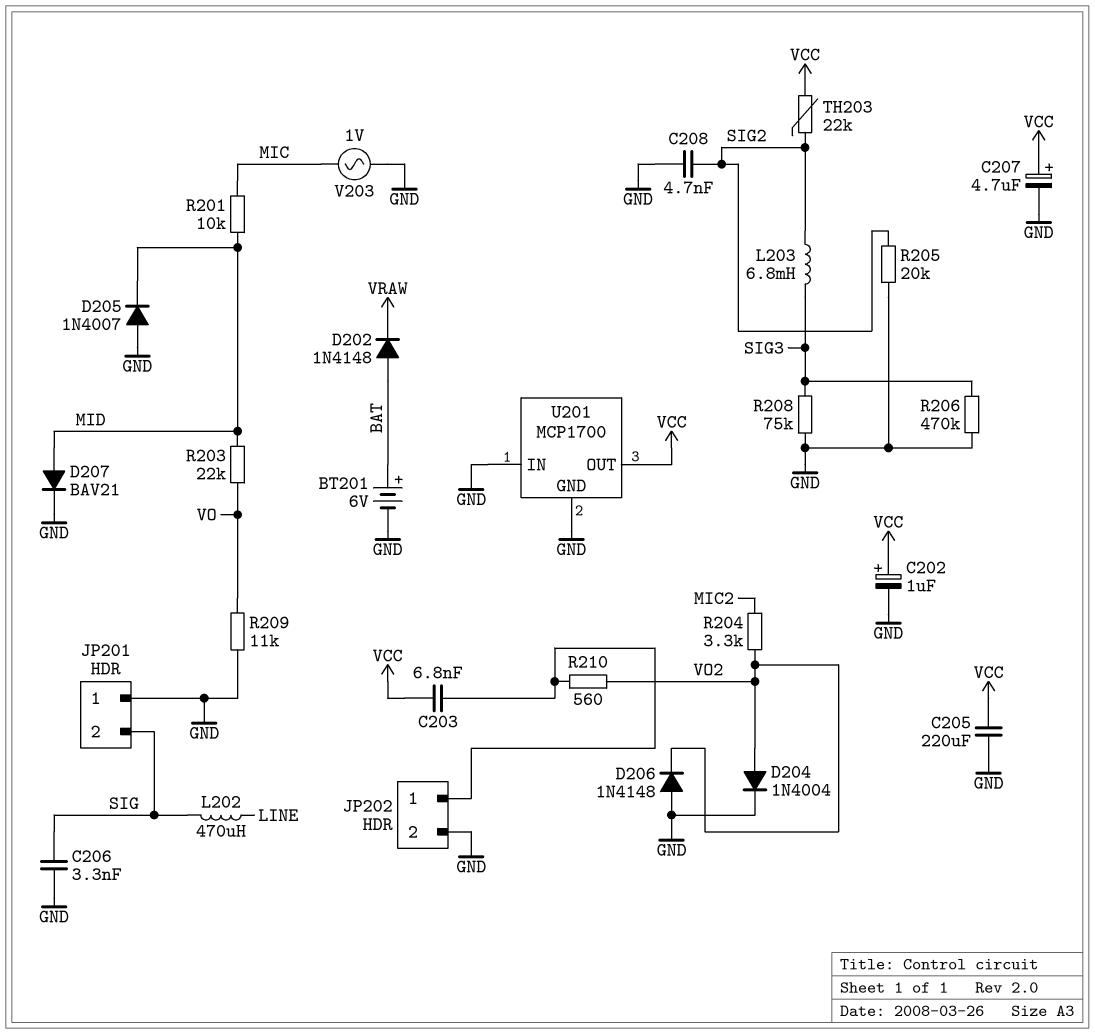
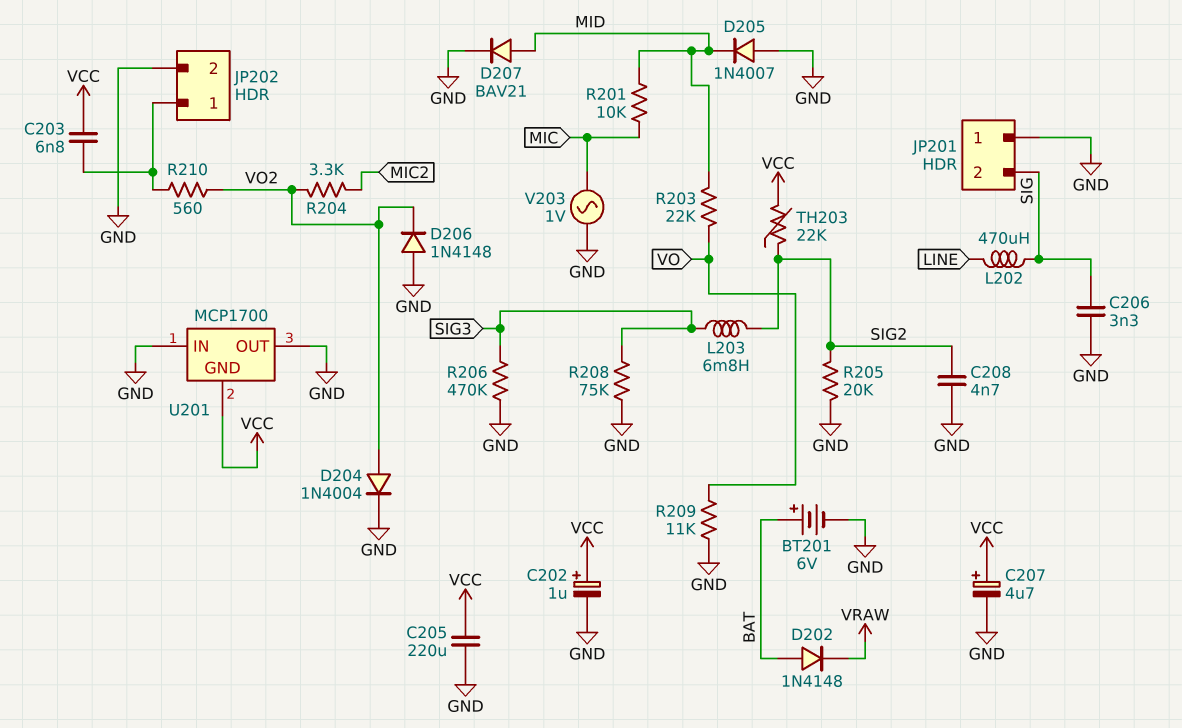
U201 pin GND: GND -> VCC
U201 pin OUT: VCC -> GND

